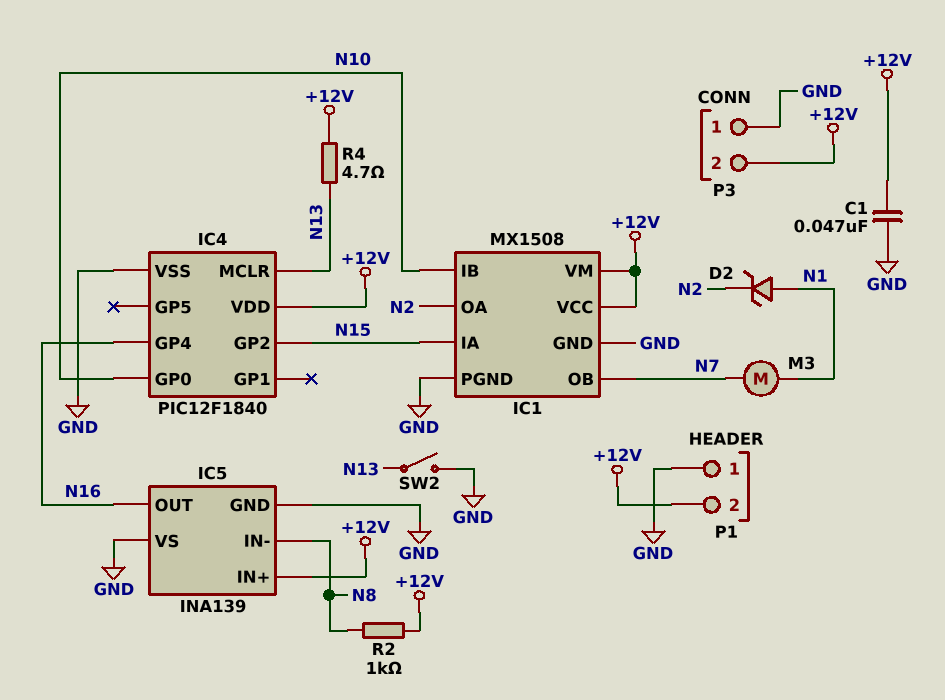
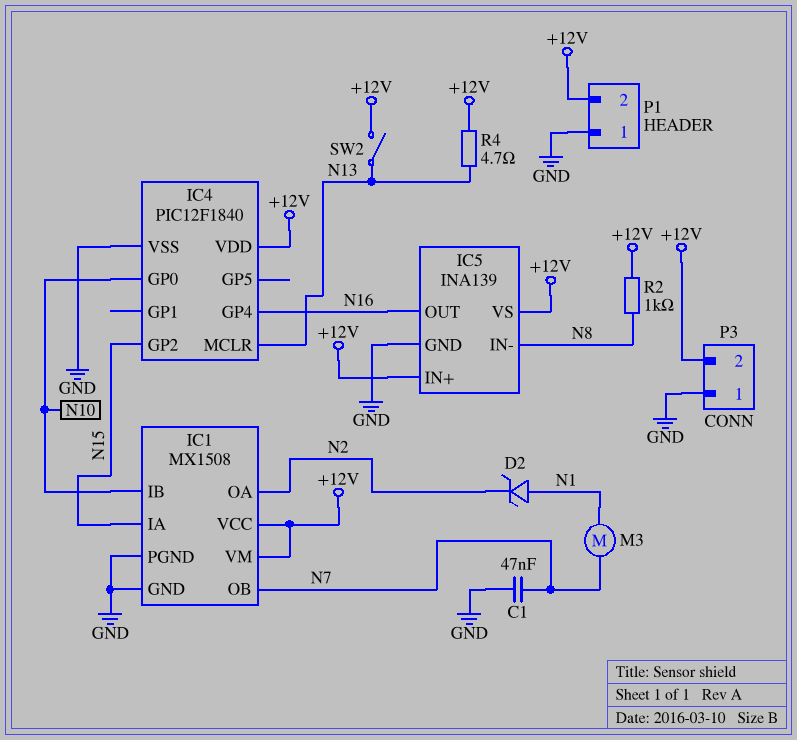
C1: 47nF (+12V, GND) -> 47nF (GND, N7)
IC5 pin VS: GND -> +12V
SW2: switch (GND, N13) -> switch (+12V, N13)

